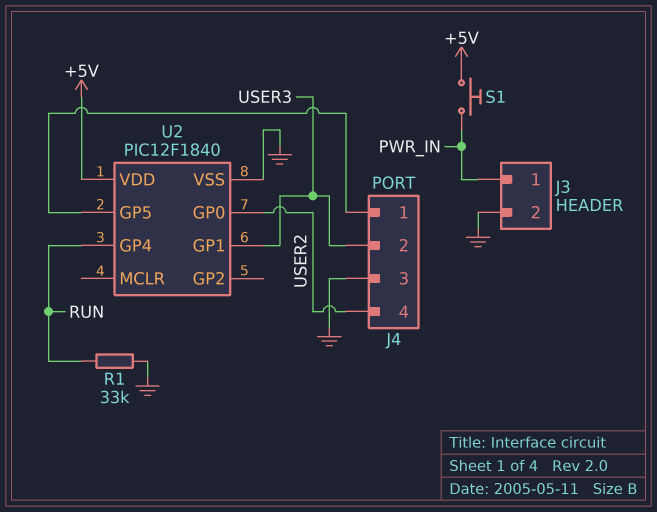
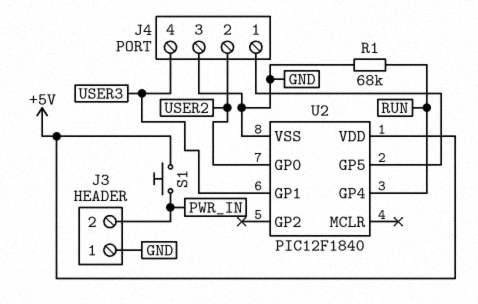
J3 pin 1: PWR_IN -> GND
J3 pin 2: GND -> PWR_IN
J4 pin 2: USER3 -> USER2
J4 pin 4: USER2 -> USER3
R1: 33k (GND, RUN) -> 68k (GND, RUN)

